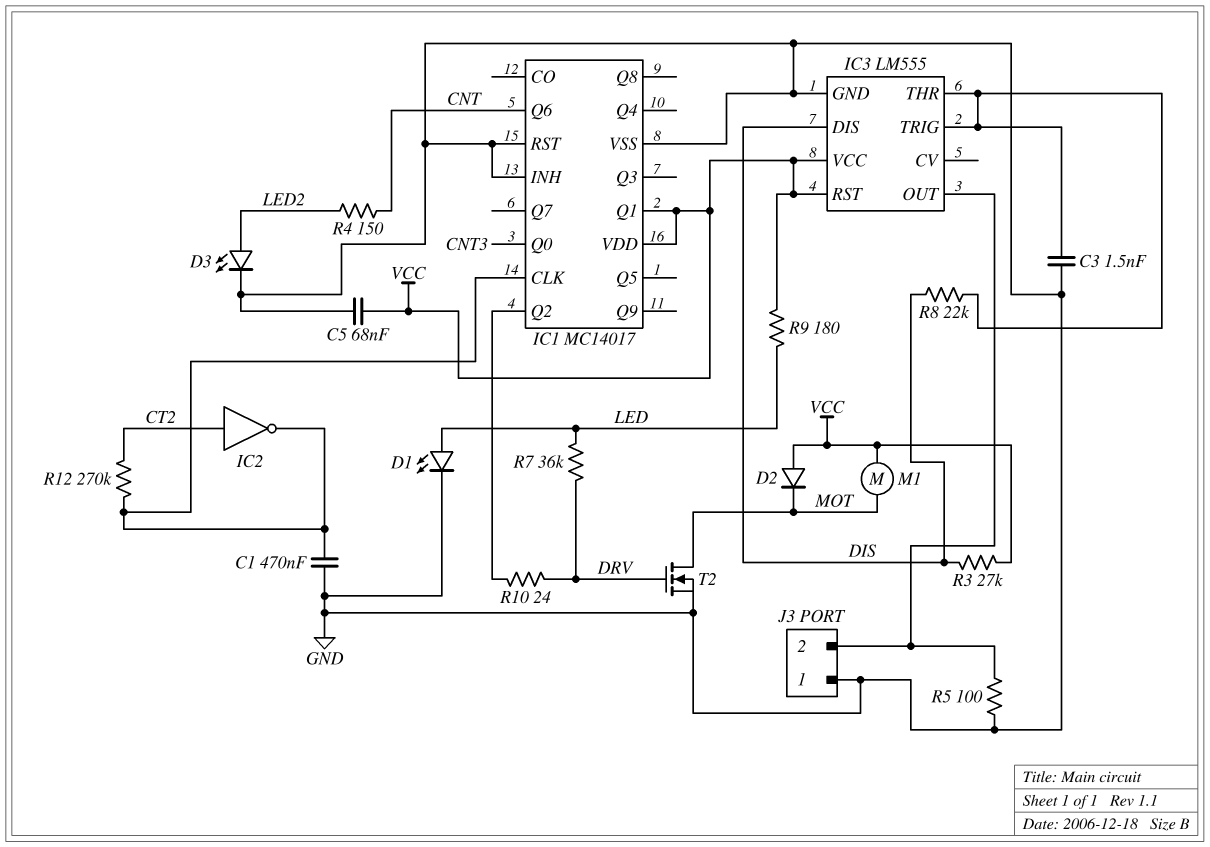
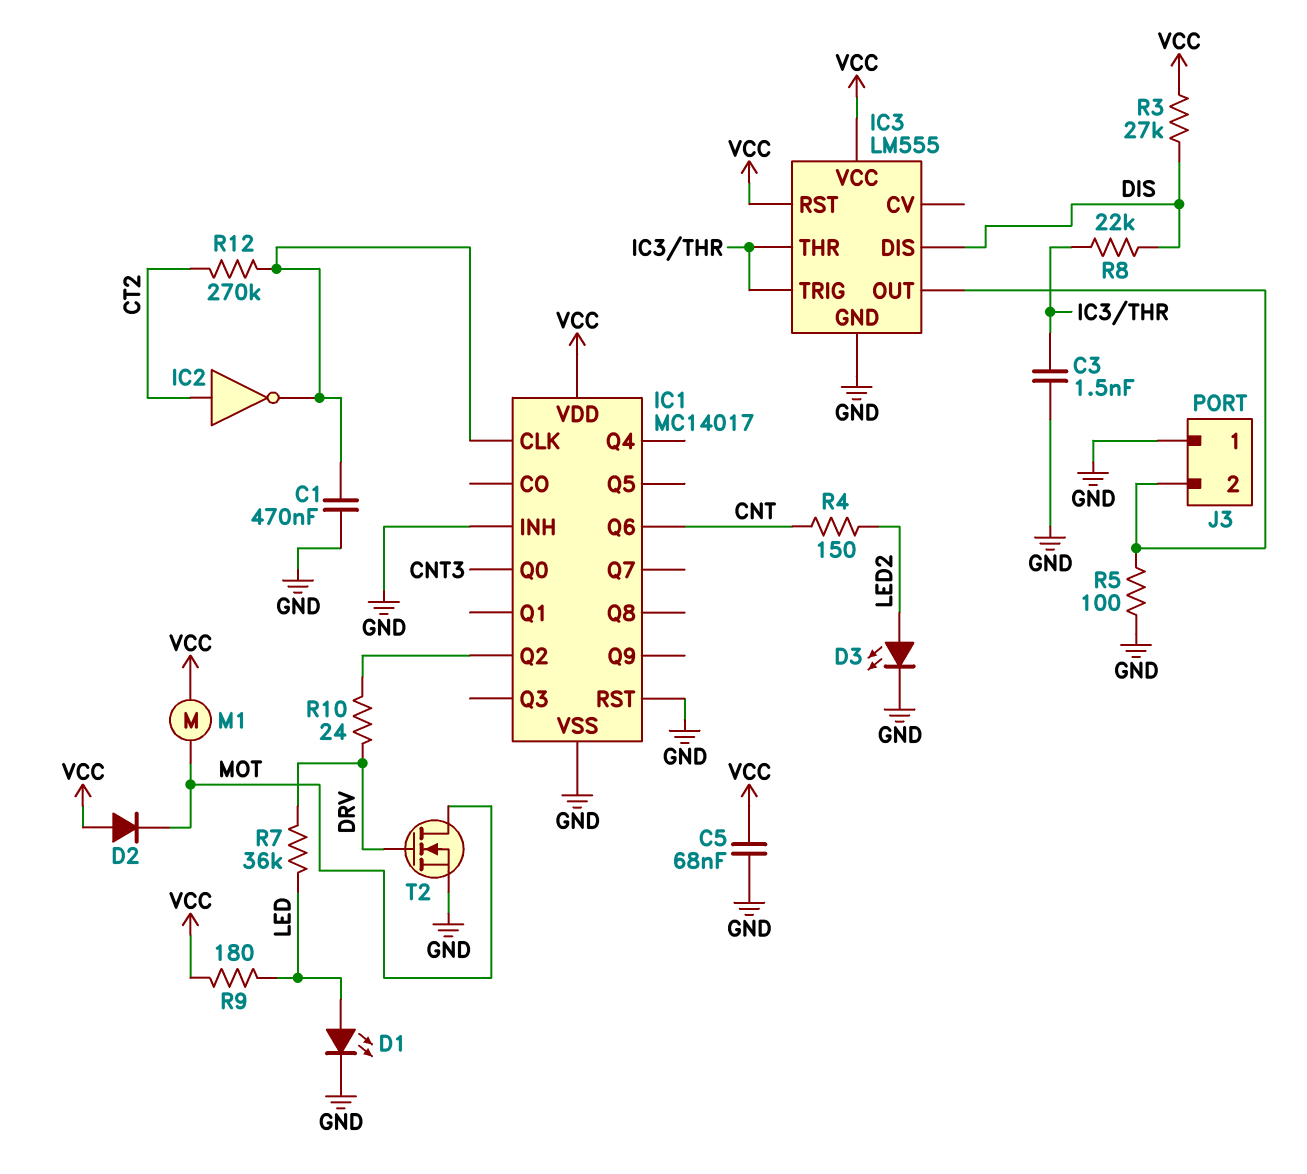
IC1 pin Q1: VCC -> none

